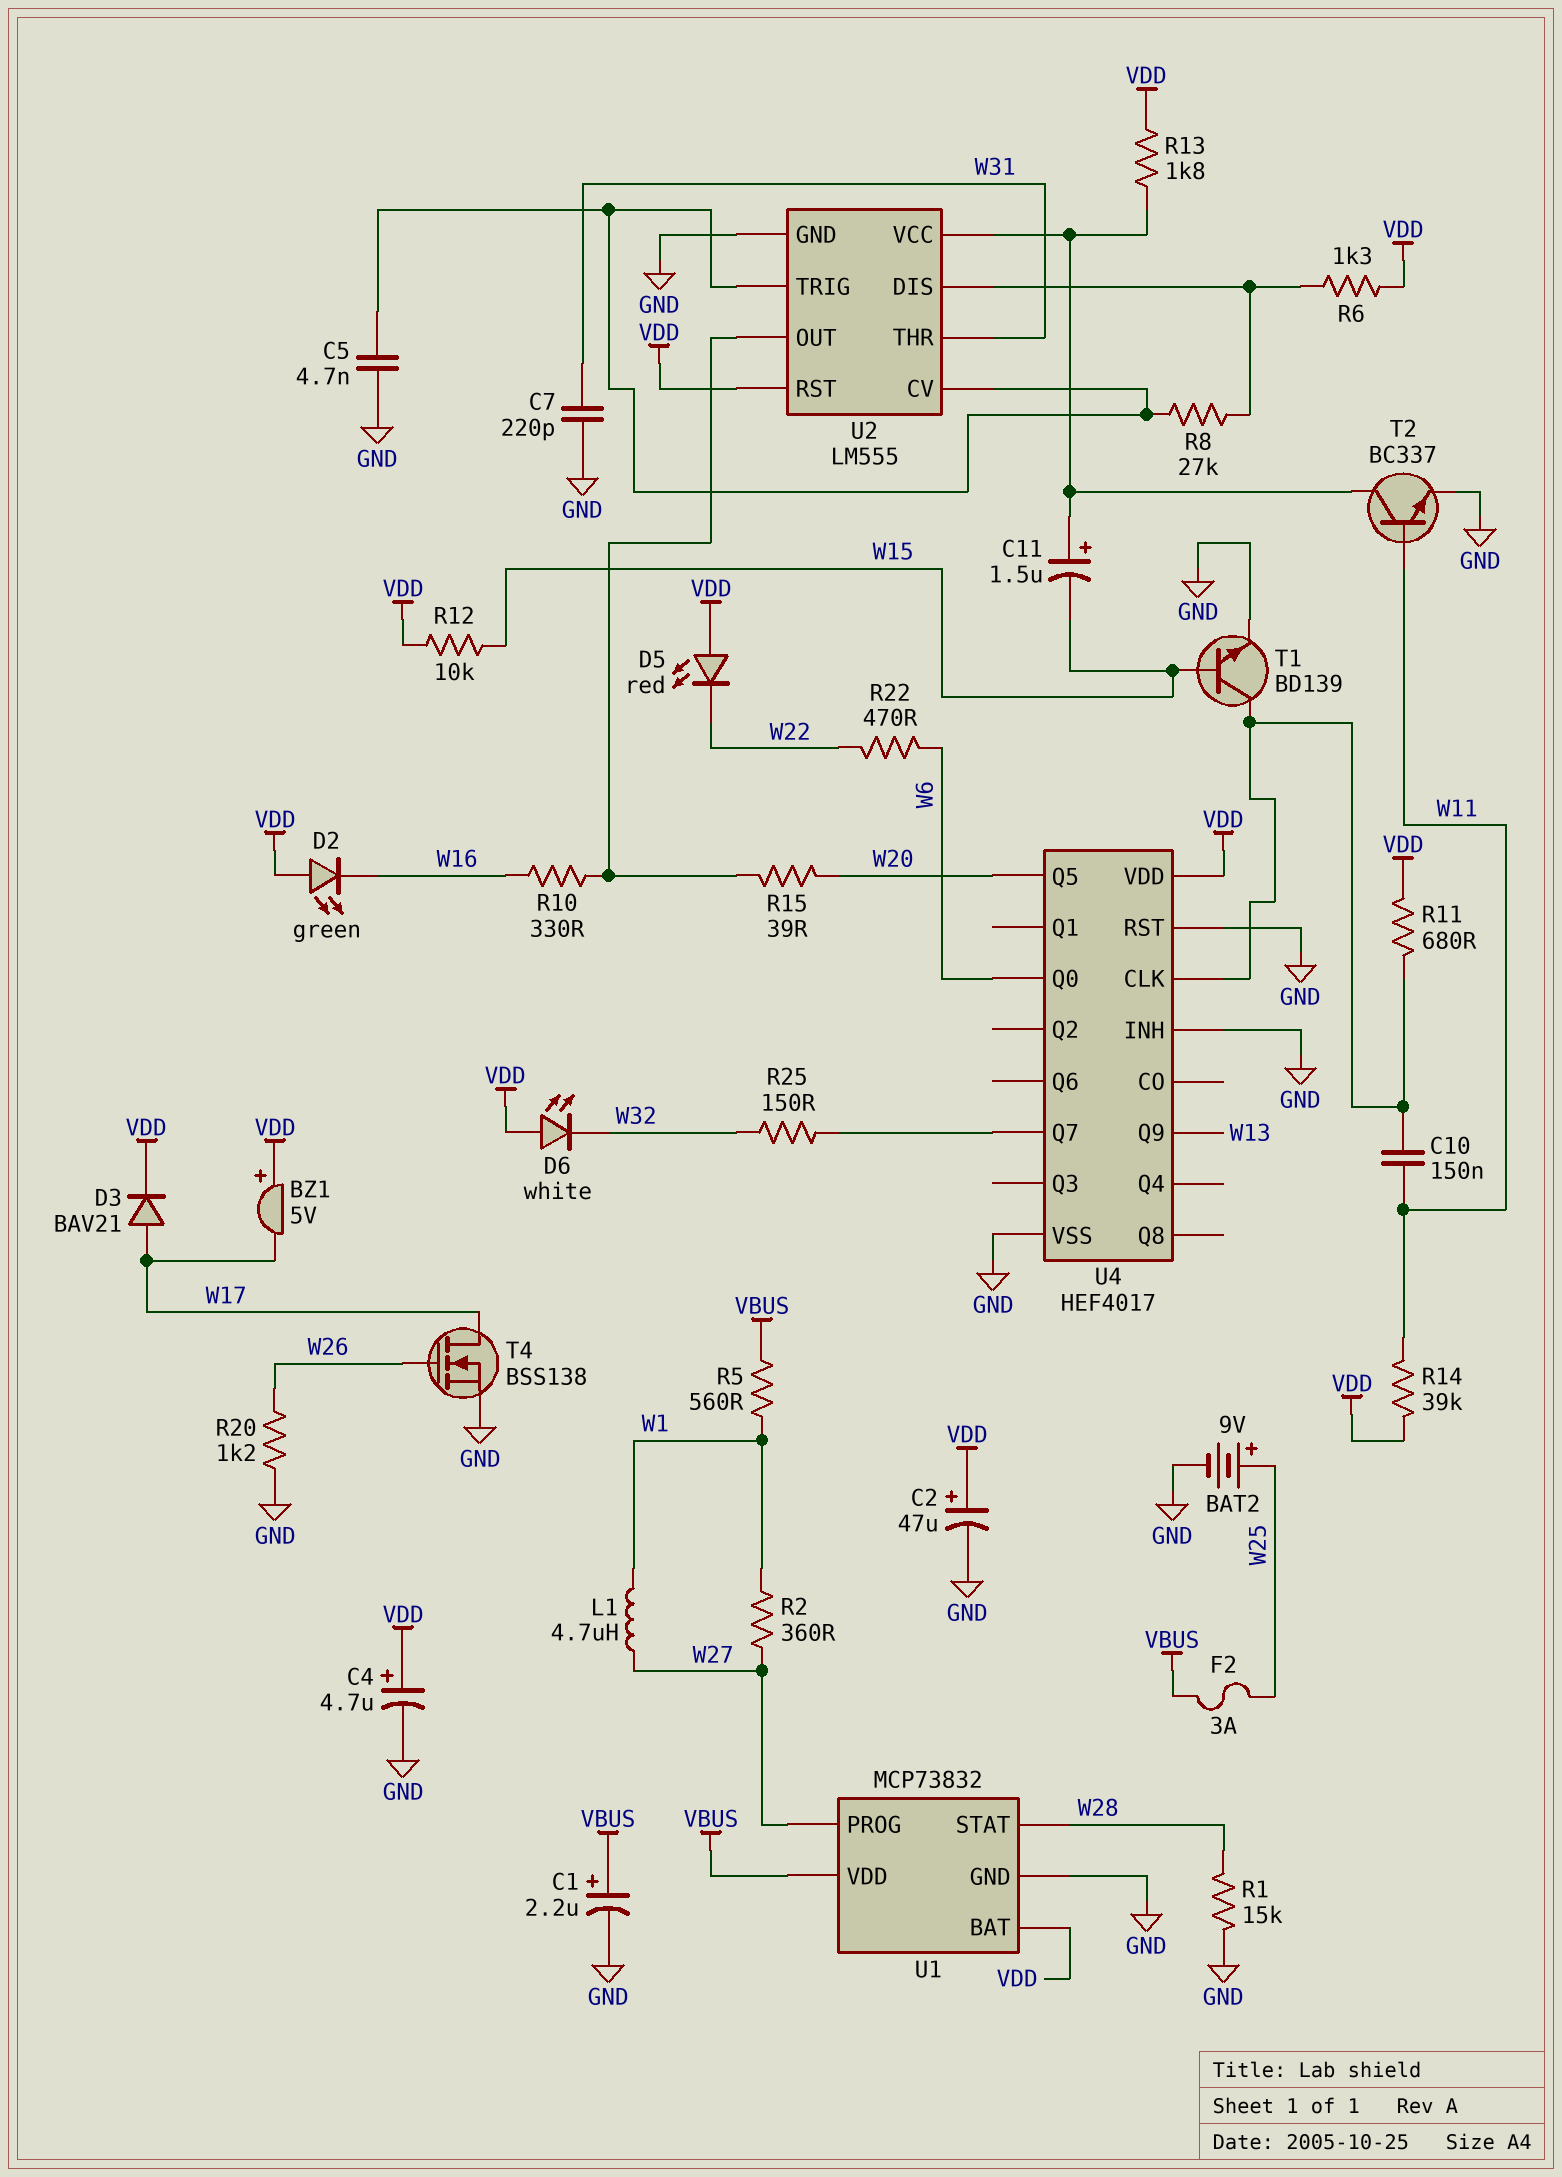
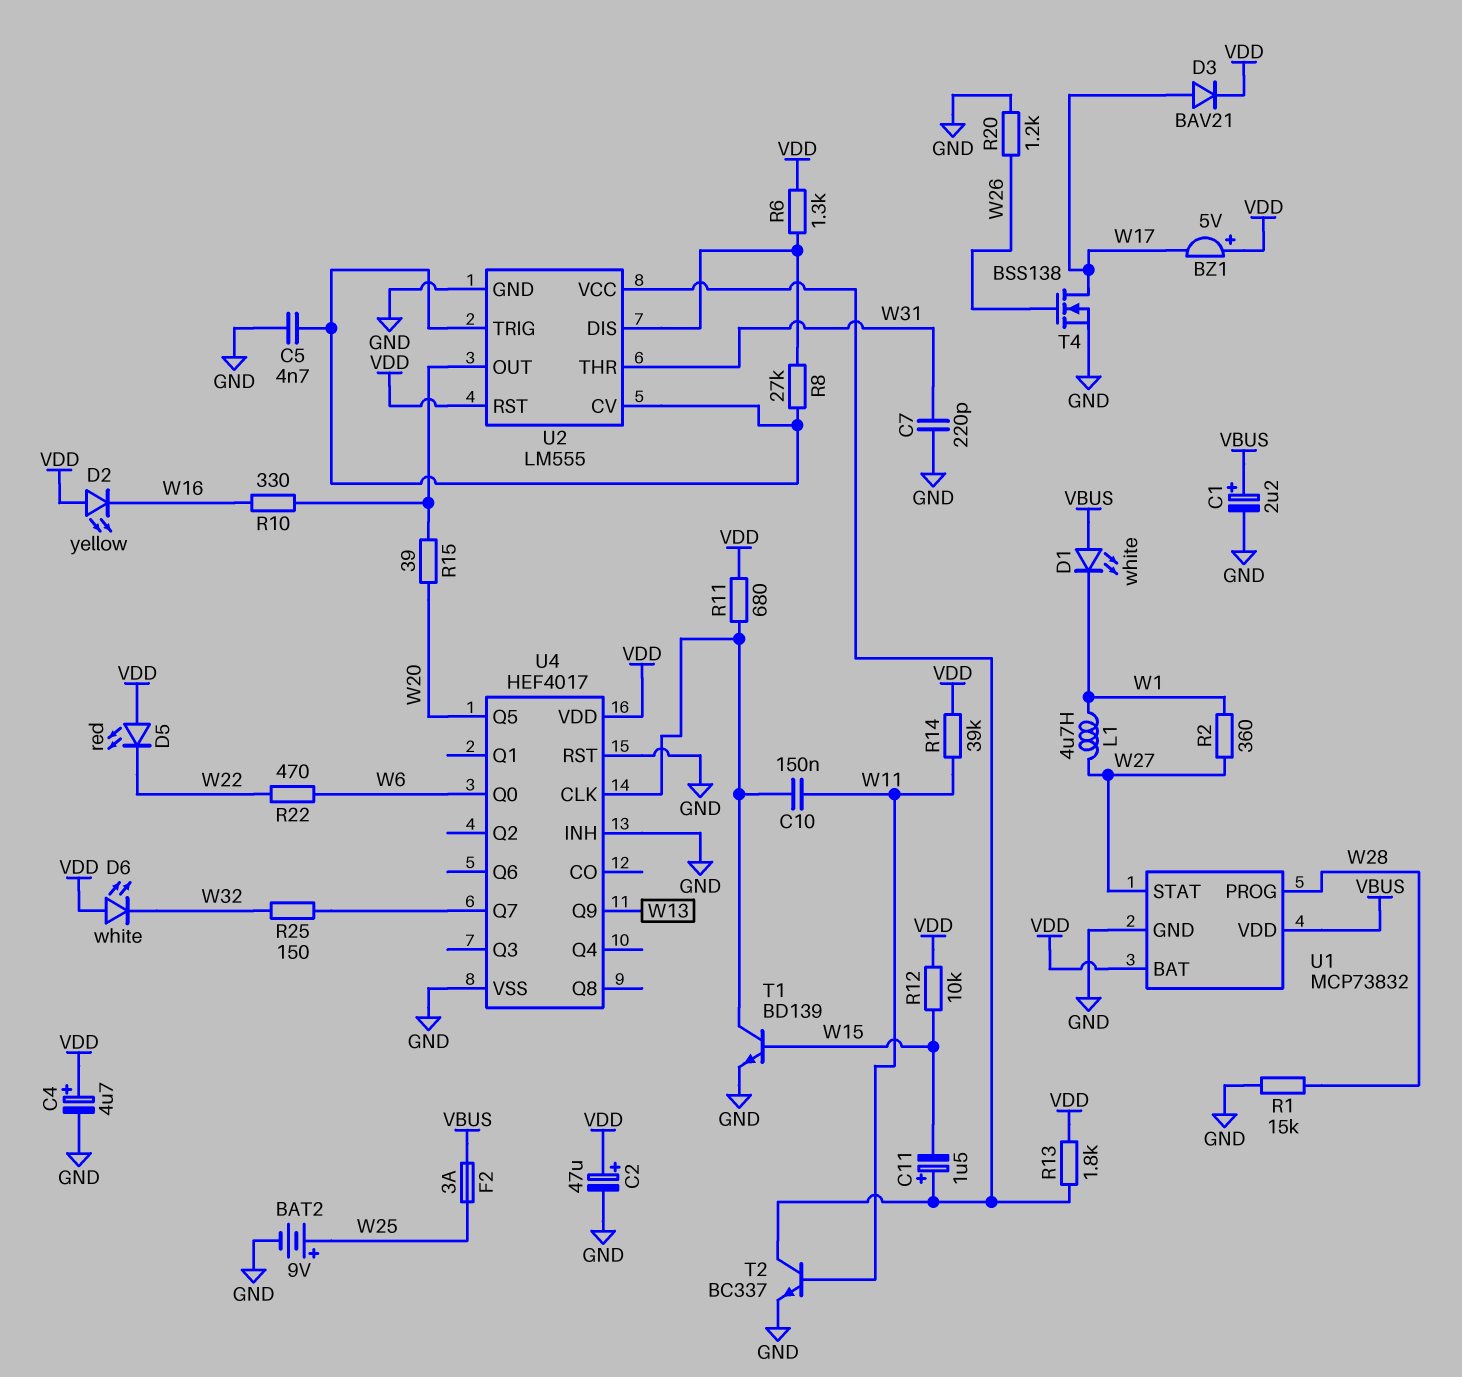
D1: none -> LED white (A VBUS, K W1)
D2: LED green (A VDD, K W16) -> LED yellow (A VDD, K W16)
R5: 560 (VBUS, W1) -> none
U1 pin PROG: W27 -> W28
U1 pin STAT: W28 -> W27

